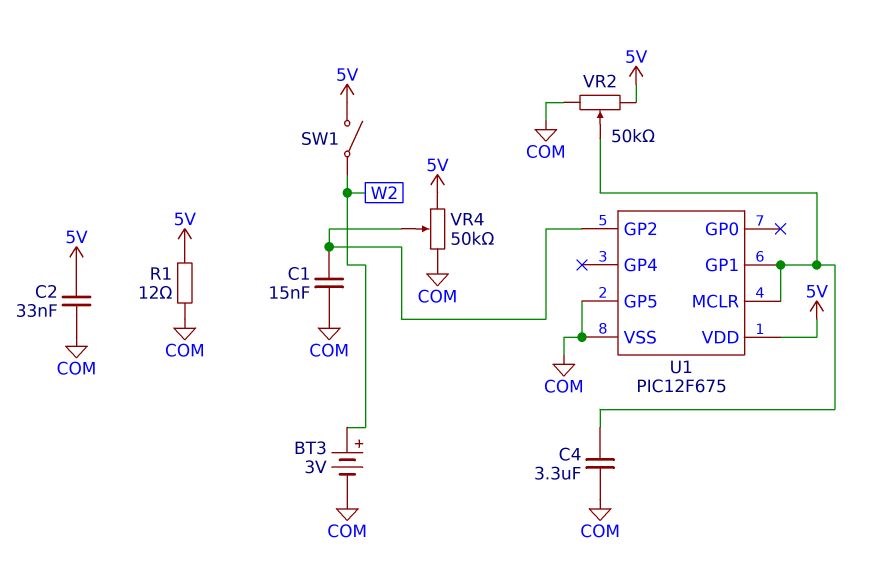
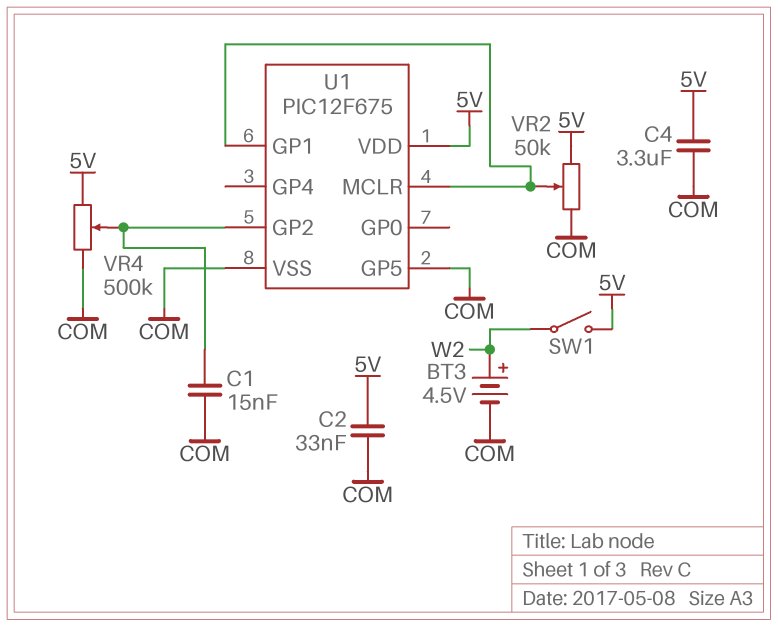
BT3: 3V (plus W2, minus COM) -> 4.5V (plus W2, minus COM)
C4: 3.3uF (COM, U1/GP1) -> 3.3uF (5V, COM)
R1: 12 (5V, COM) -> none
VR4: 50k (5V, COM, wiper U1/GP2) -> 500k (5V, COM, wiper U1/GP2)

